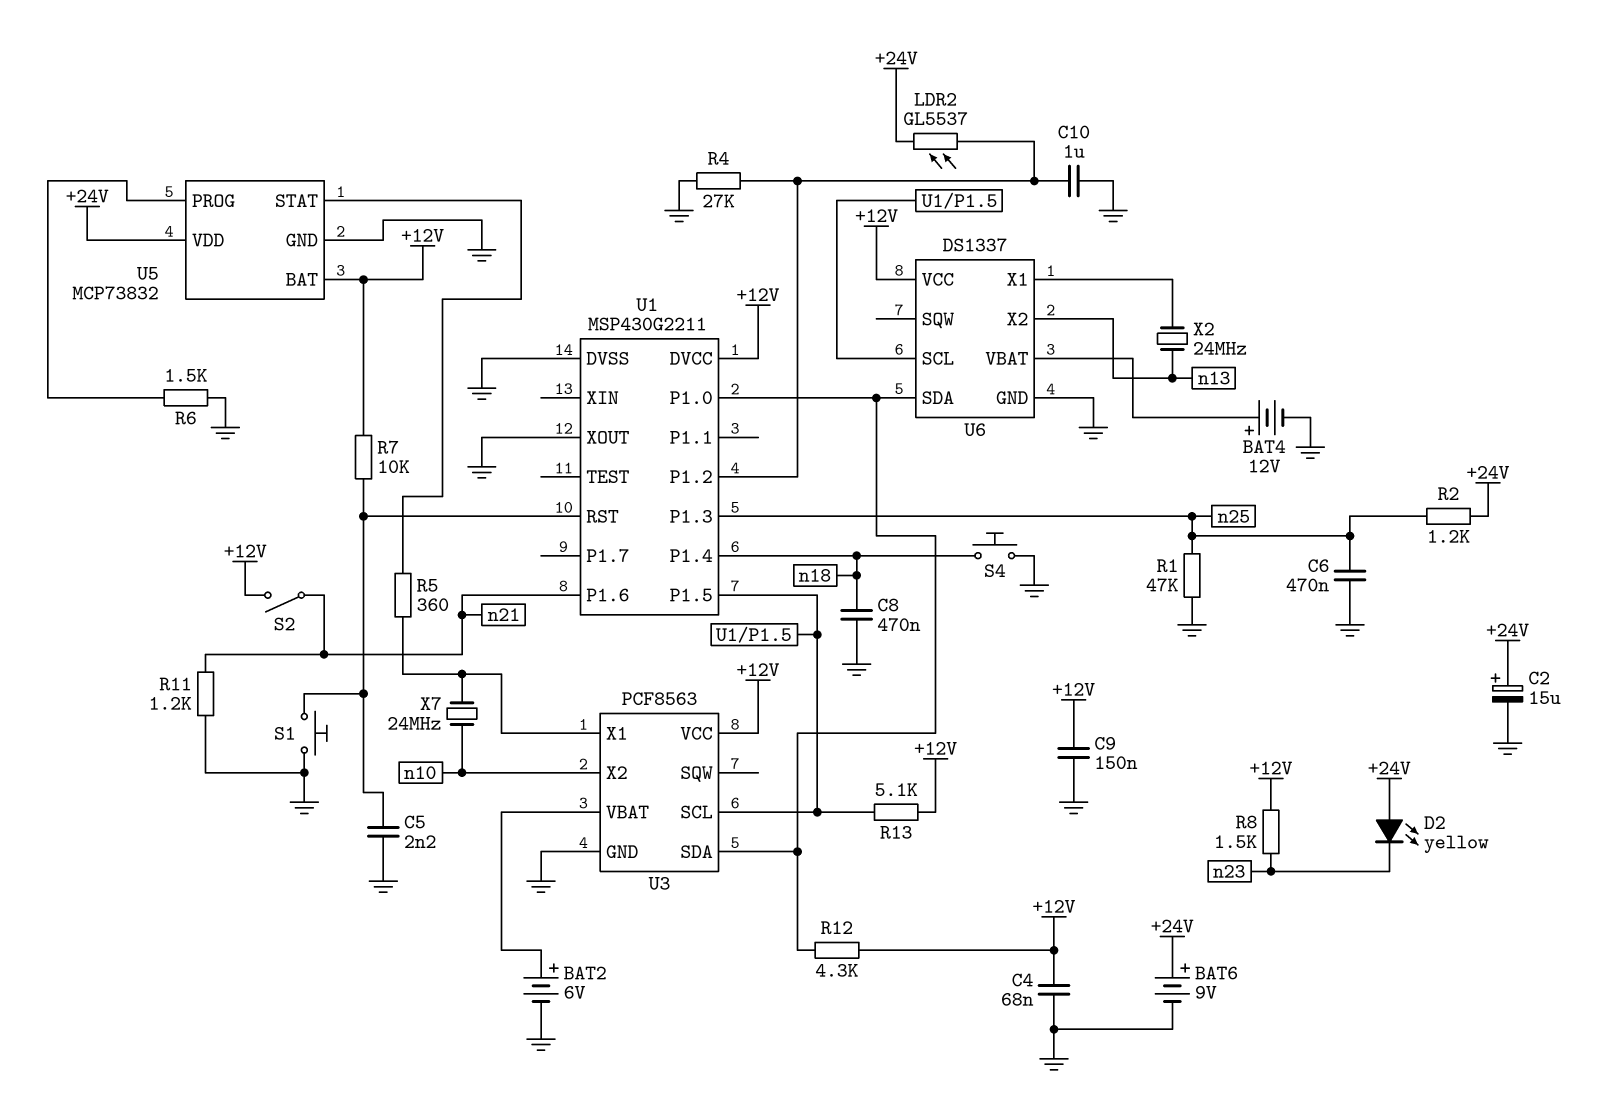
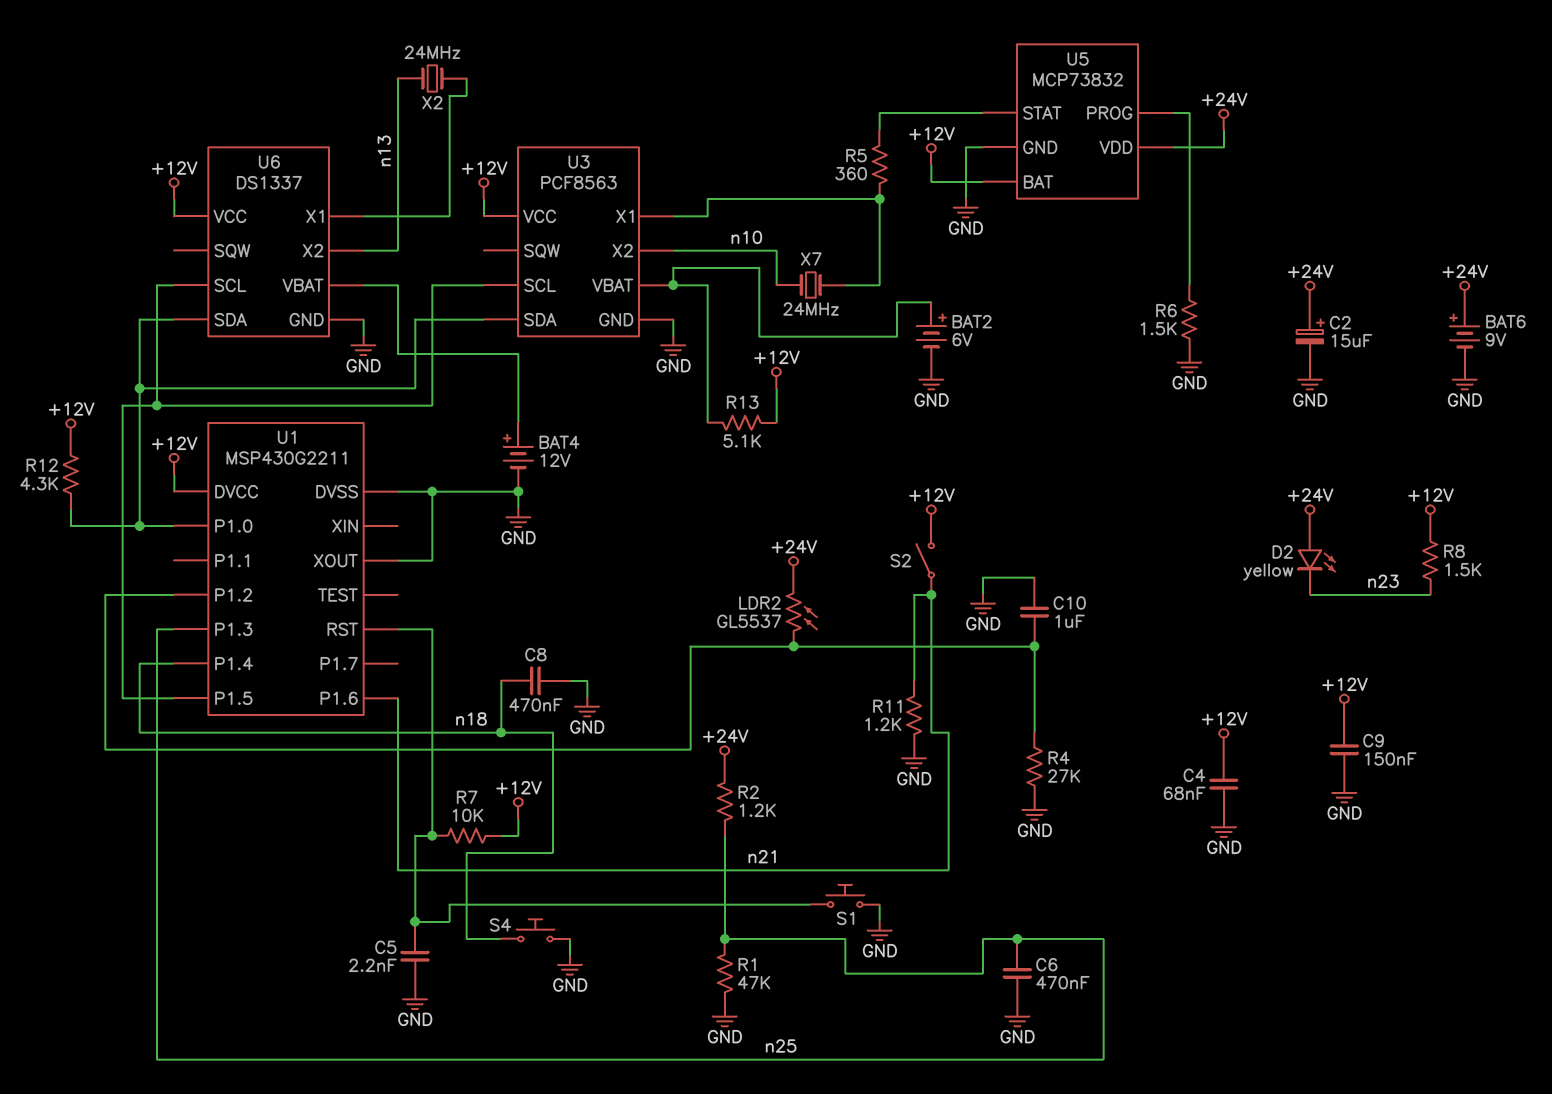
R13: 5.1k (+12V, U1/P1.5) -> 5.1k (+12V, U3/VBAT)

